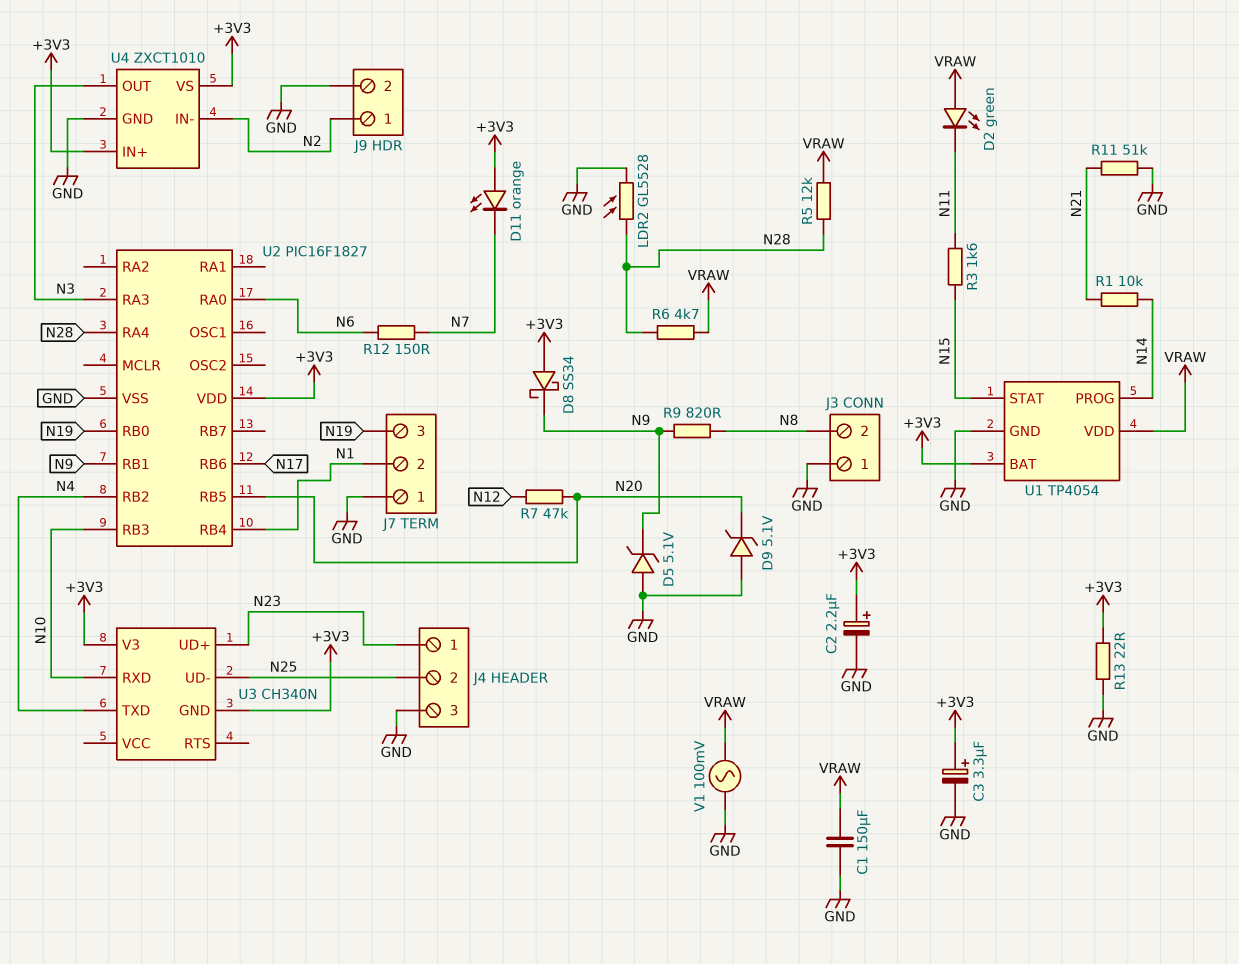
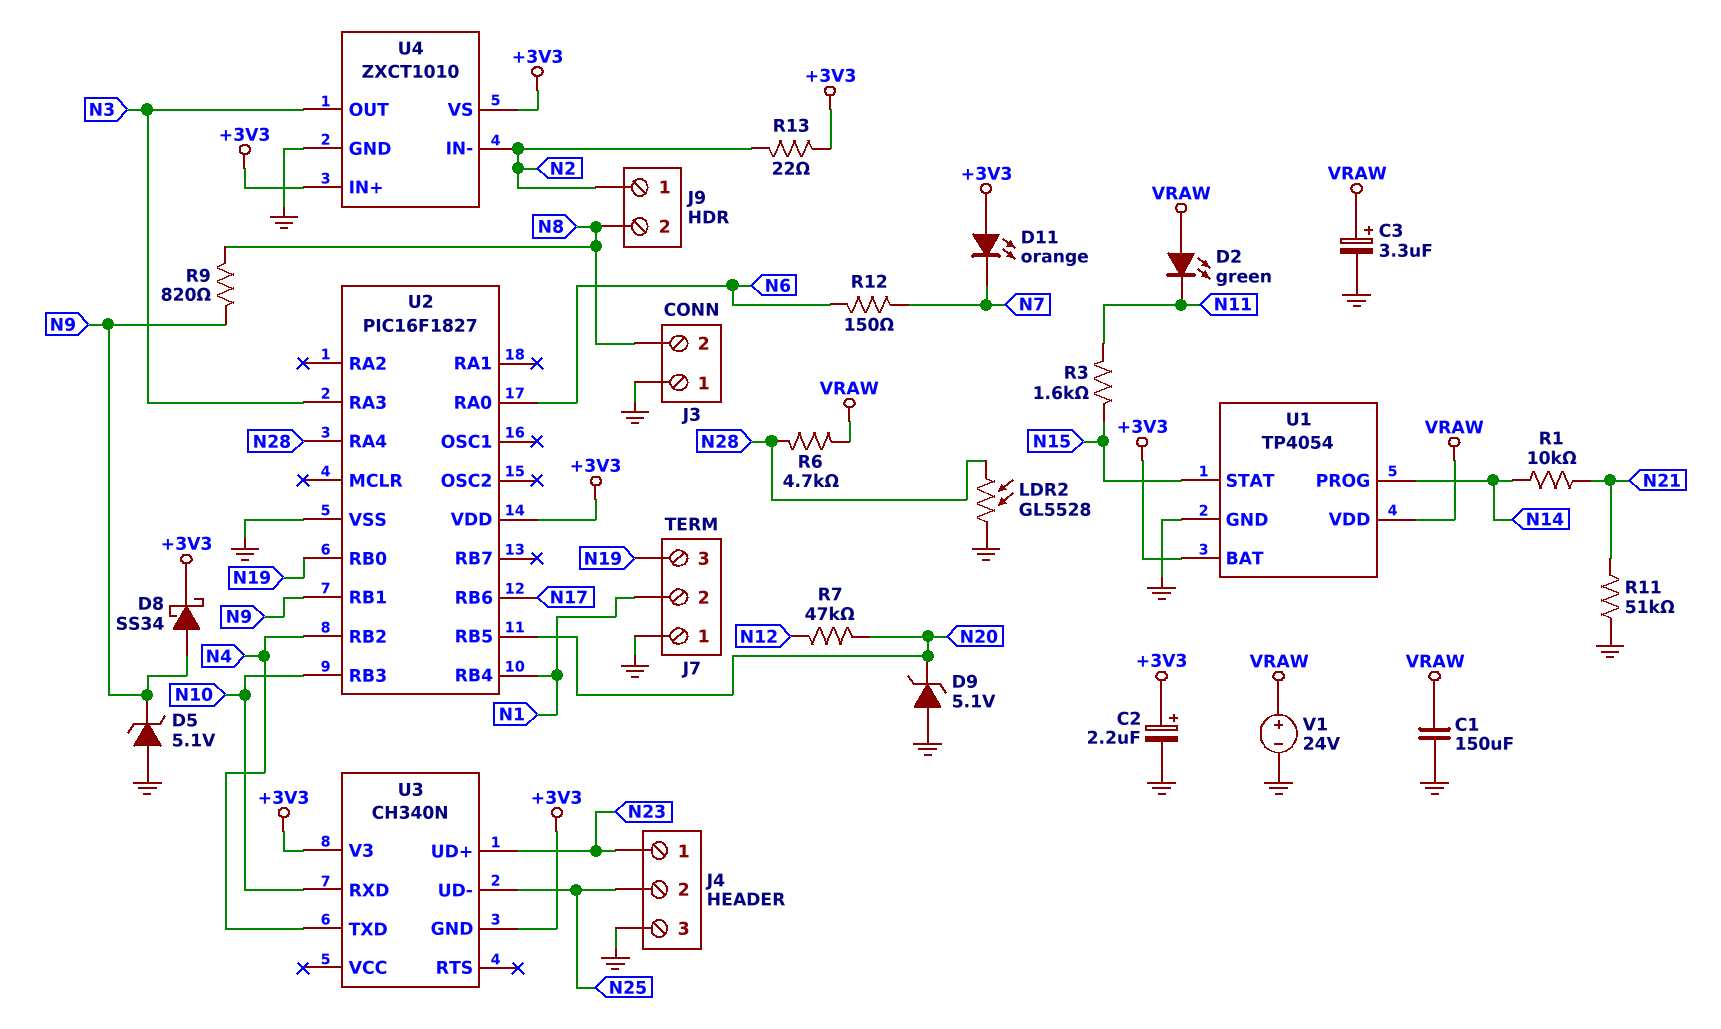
C3: 3.3uF (plus +3V3, minus GND) -> 3.3uF (plus VRAW, minus GND)
D8: schottky SS34 (A +3V3, K N9) -> schottky SS34 (A N9, K +3V3)
J9 pin 2: GND -> N8
R5: 12k (N28, VRAW) -> none
R13: 22 (+3V3, GND) -> 22 (+3V3, N2)
V1: AC 100mV (GND, VRAW) -> 24V (plus VRAW, minus GND)

